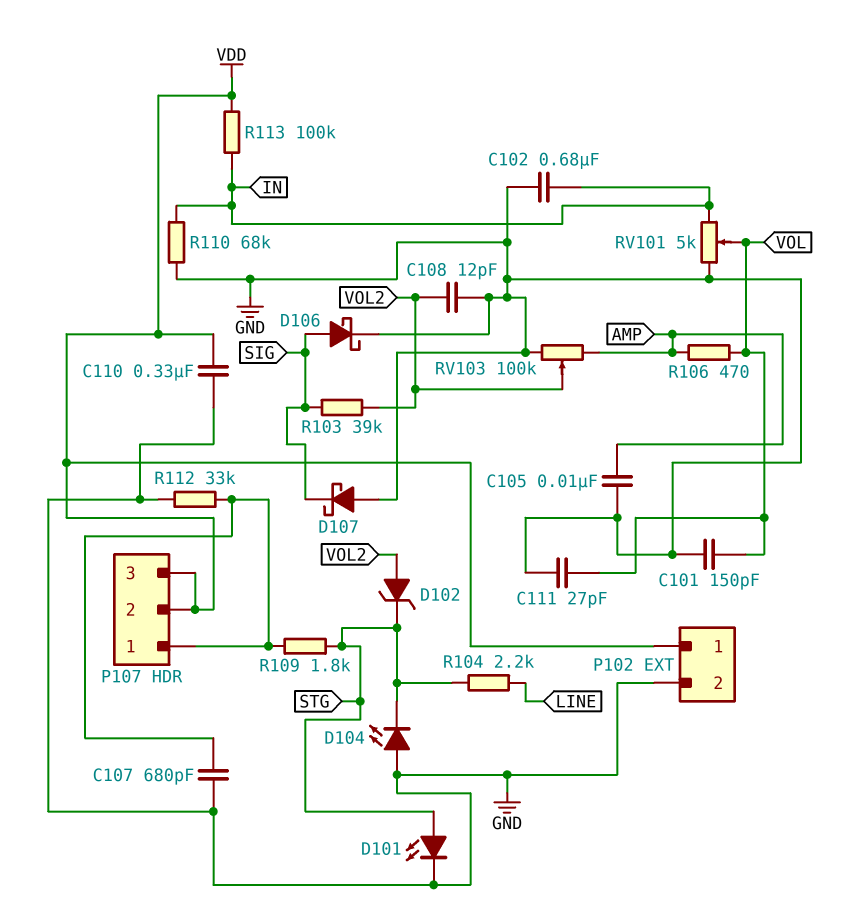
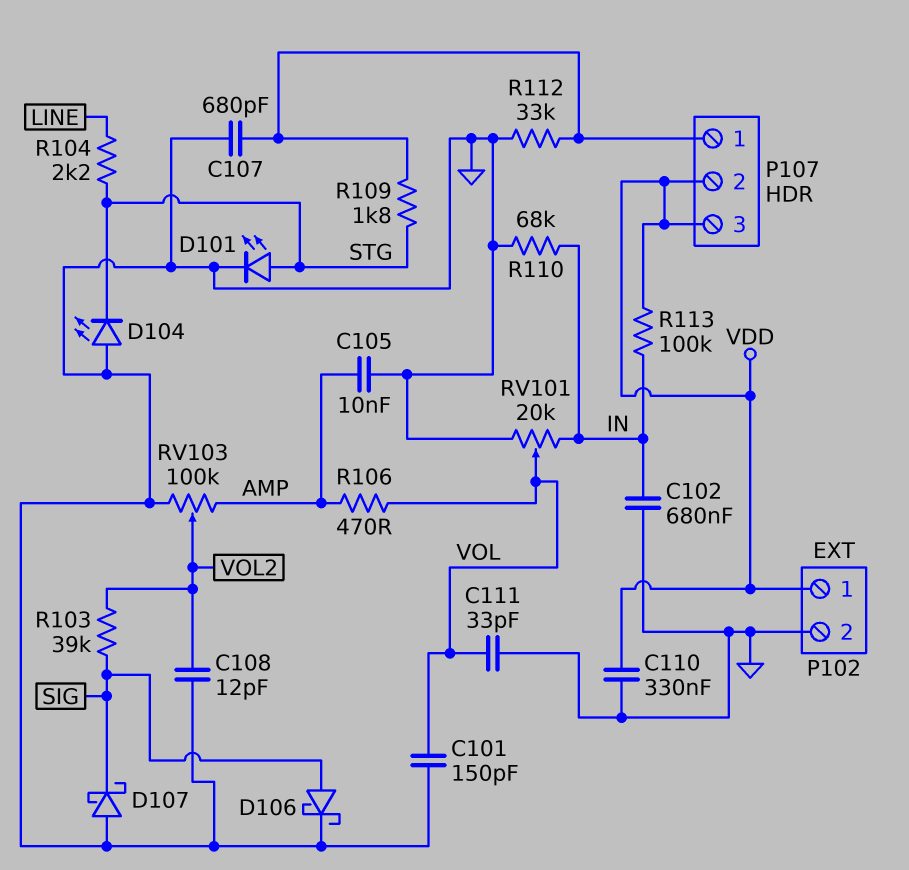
C111: 27pF (GND, VOL) -> 33pF (GND, VOL)
D102: zener (A VOL2, K STG) -> none
RV101: 5k (GND, IN, wiper VOL) -> 20k (GND, IN, wiper VOL)

